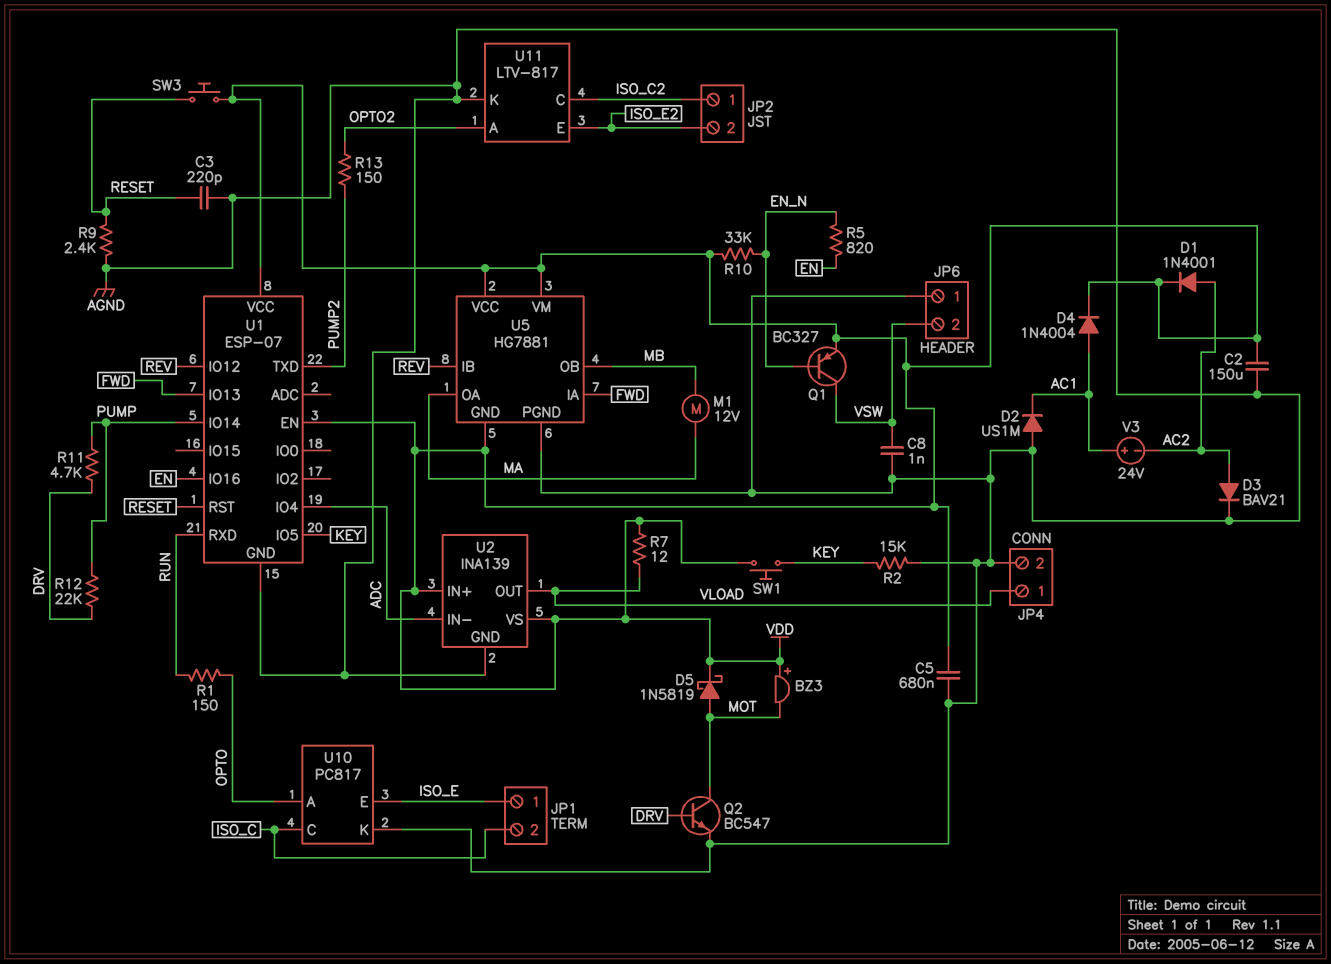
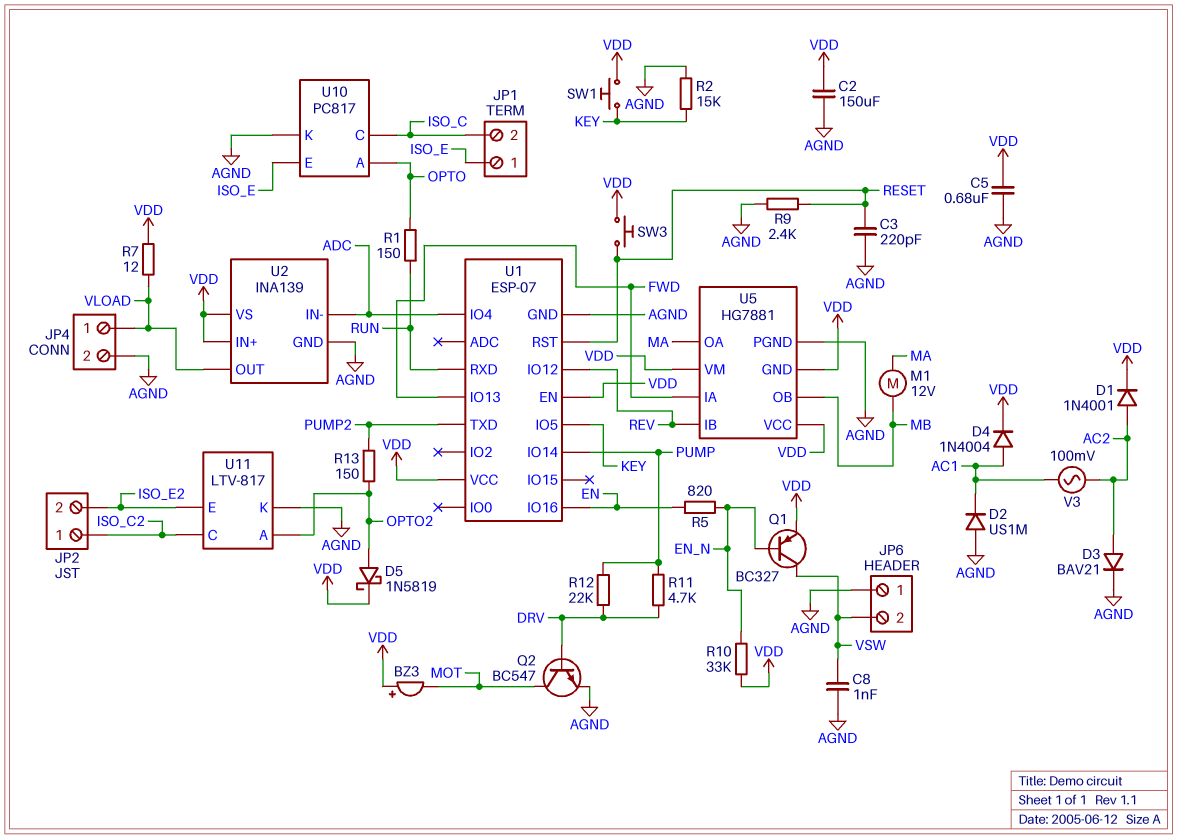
D5: schottky 1N5819 (A MOT, K VDD) -> schottky 1N5819 (A OPTO2, K VDD)
V3: 24V (plus AC1, minus AC2) -> AC 100mV (AC1, AC2)

